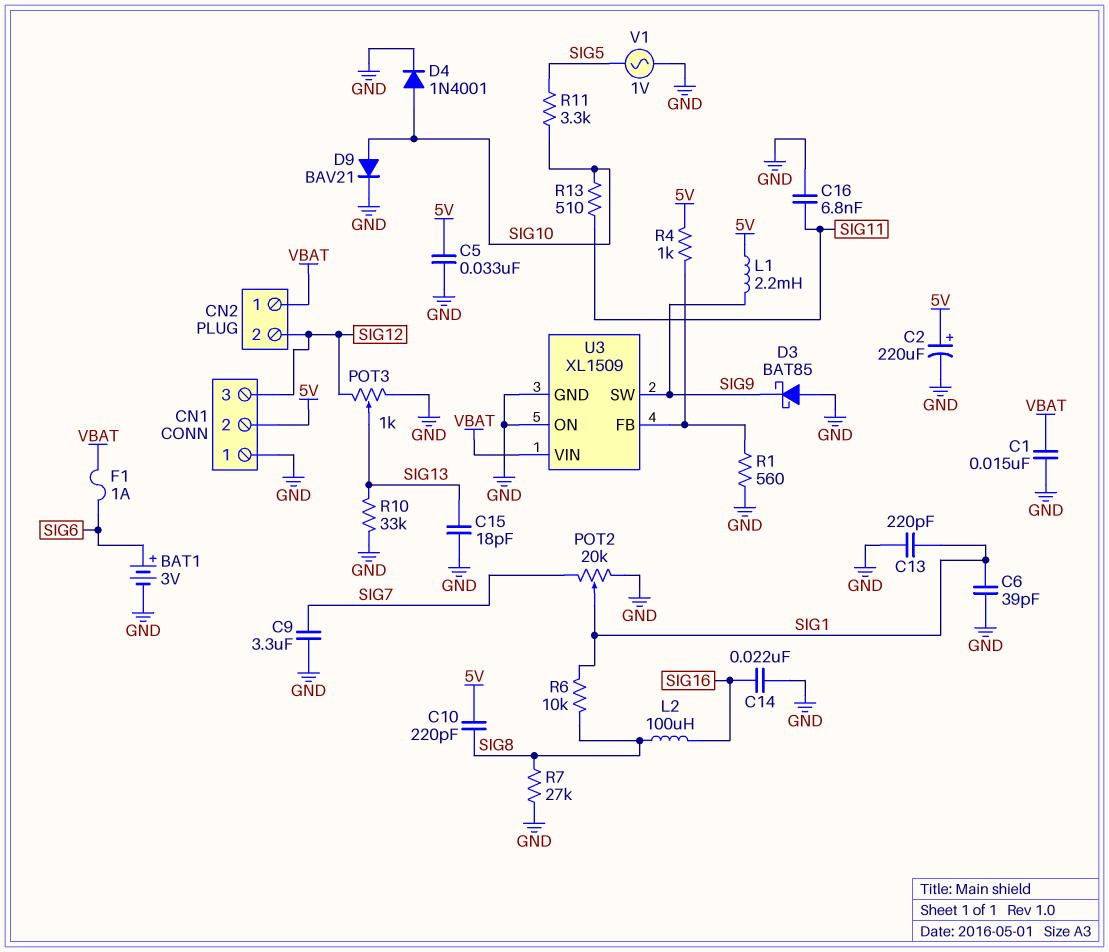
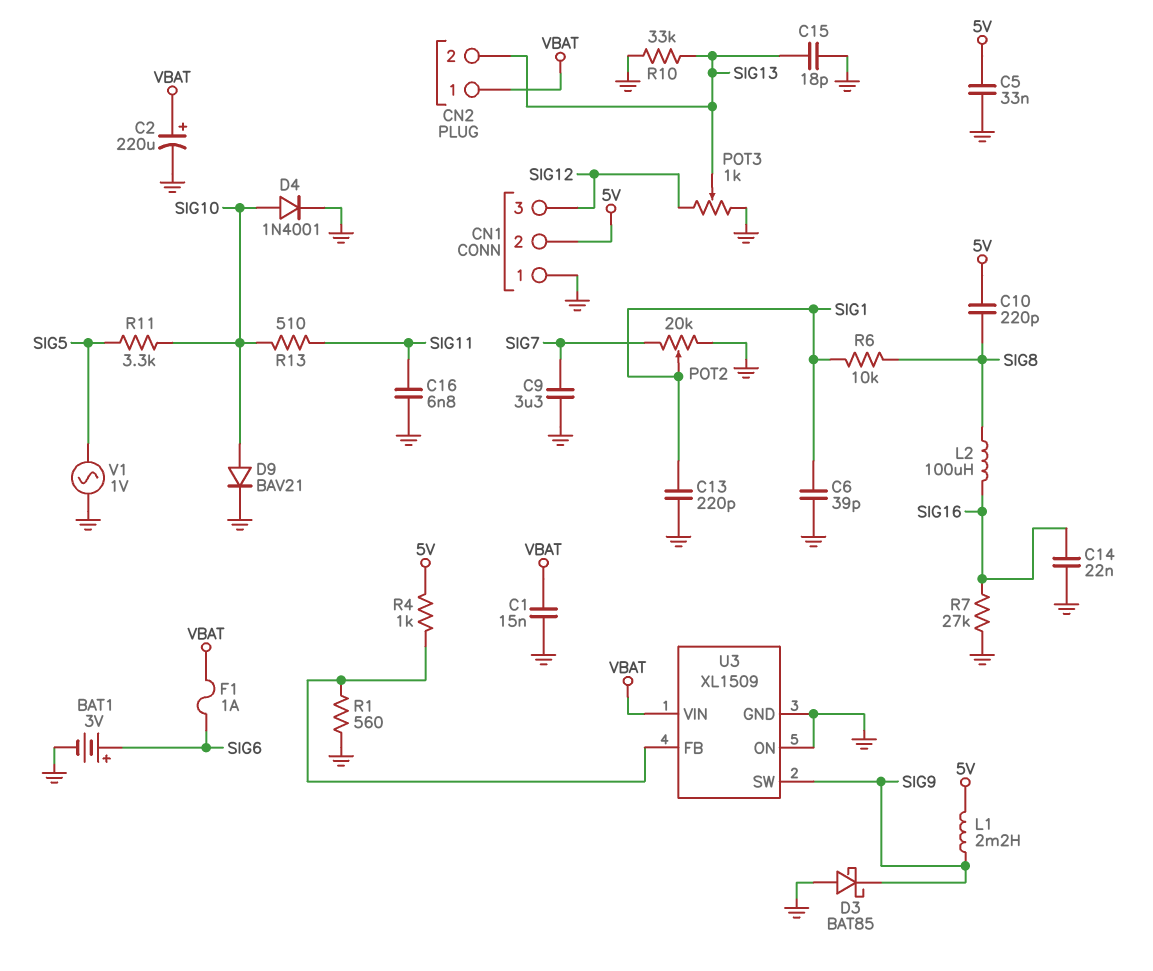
C2: 220uF (plus 5V, minus GND) -> 220uF (plus VBAT, minus GND)
CN2 pin 2: SIG12 -> SIG13
R7: 27k (GND, SIG8) -> 27k (GND, SIG16)

